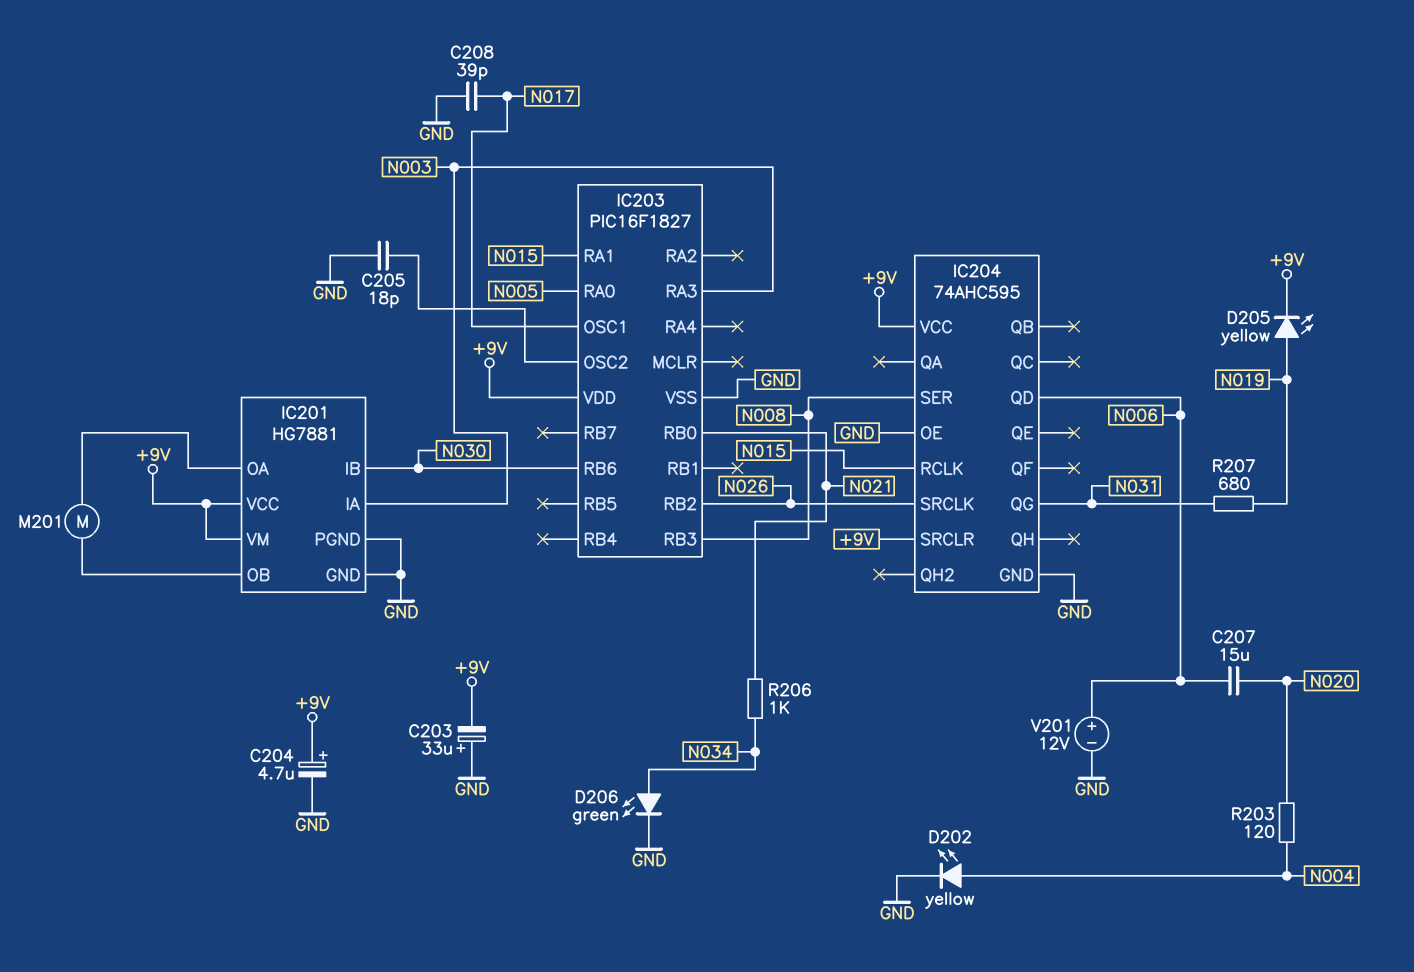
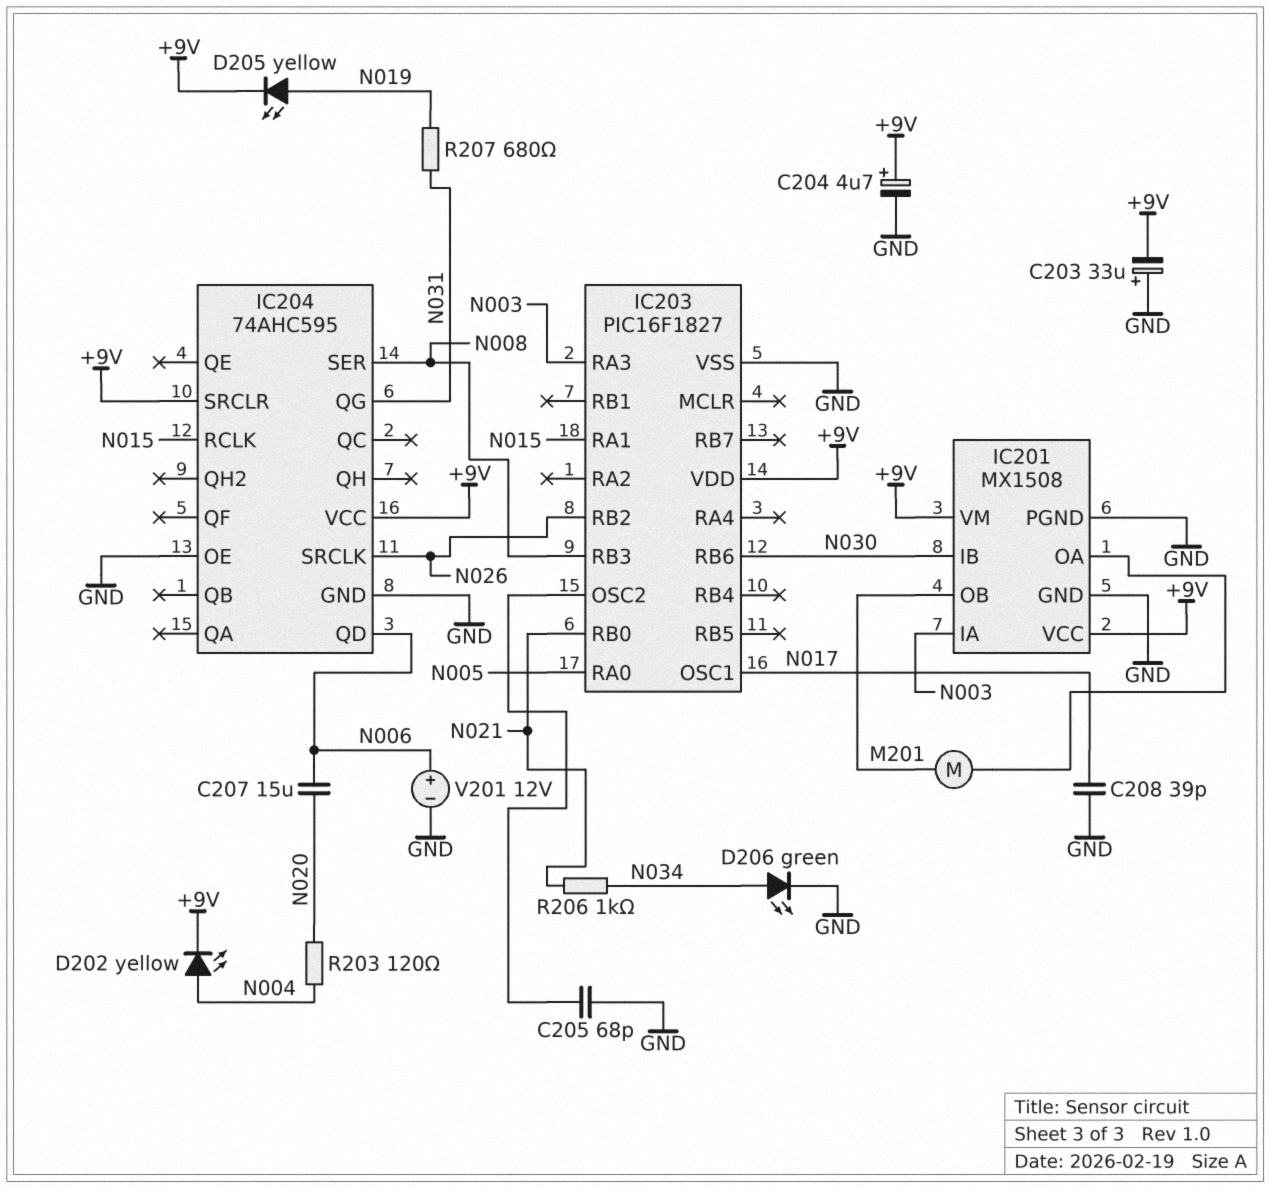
C205: 18pF (GND, IC203/OSC2) -> 68pF (GND, IC203/OSC2)
D202: LED yellow (A N004, K GND) -> LED yellow (A N004, K +9V)
IC201: HG7881 -> MX1508

